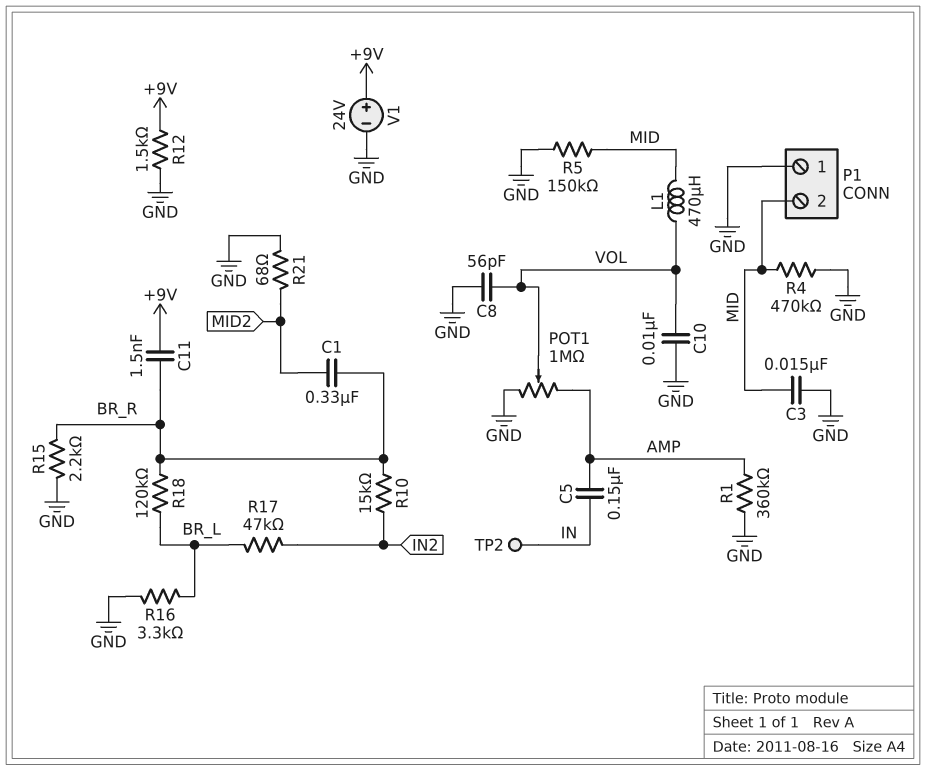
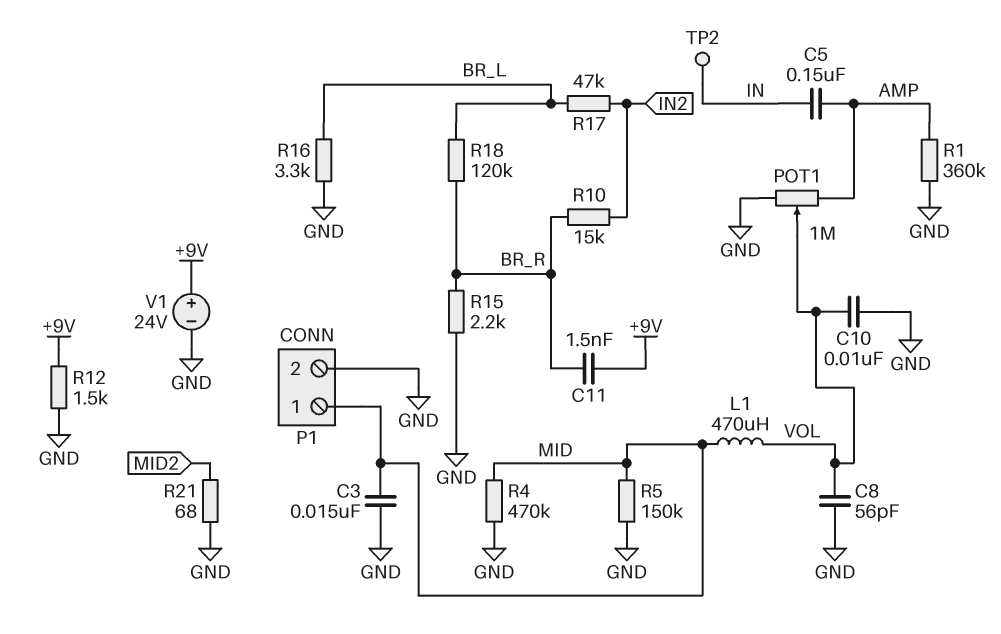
C1: 330nF (BR_R, MID2) -> none
P1 pin 1: GND -> MID
P1 pin 2: MID -> GND

